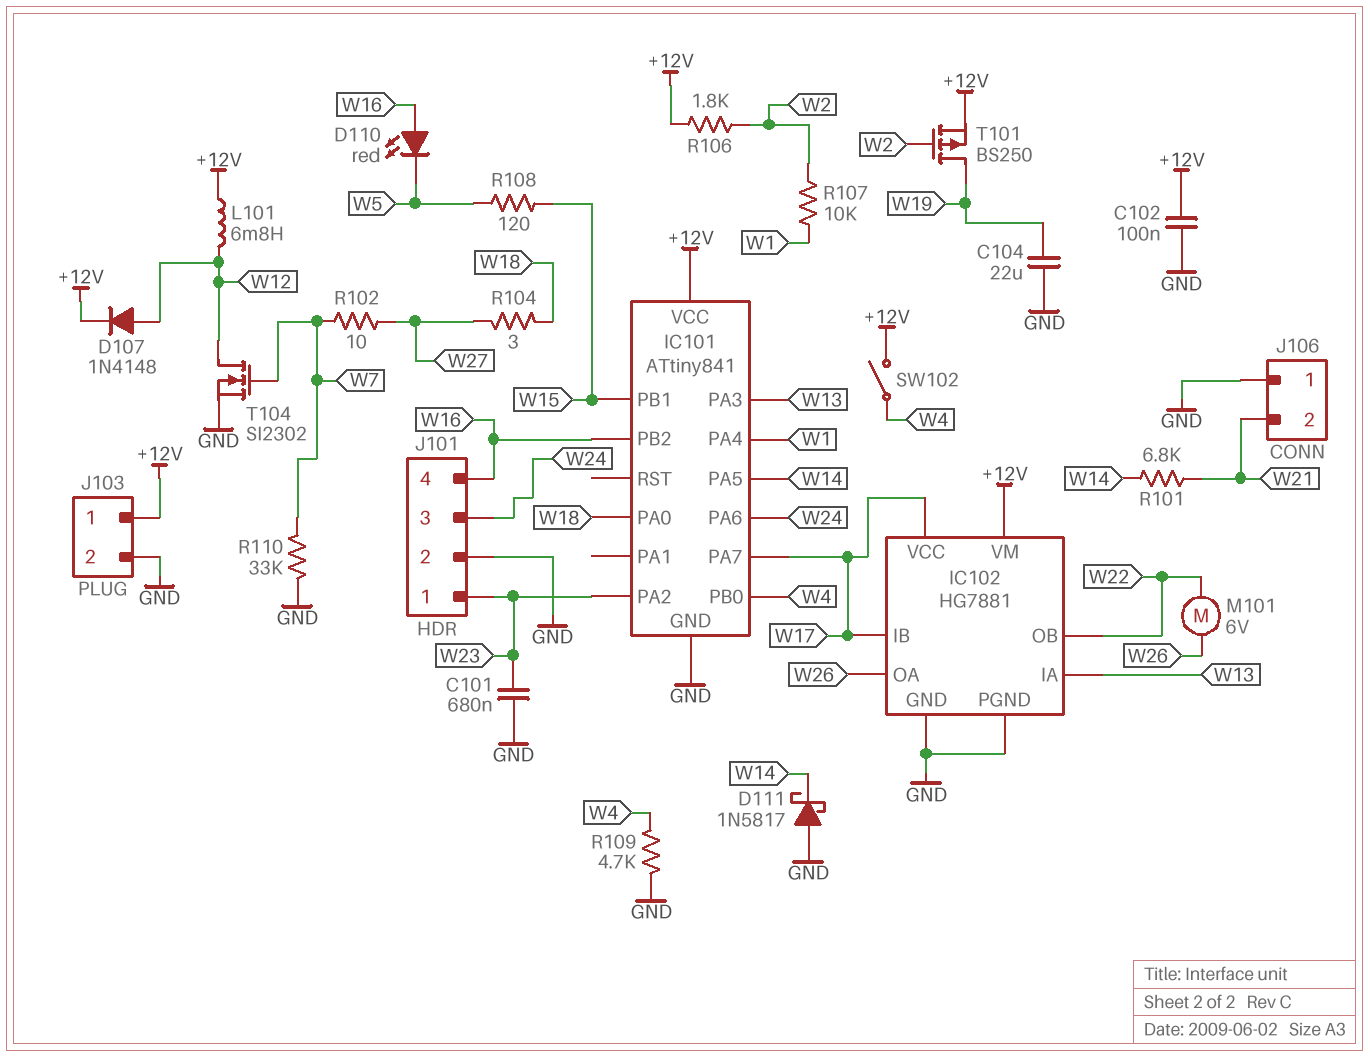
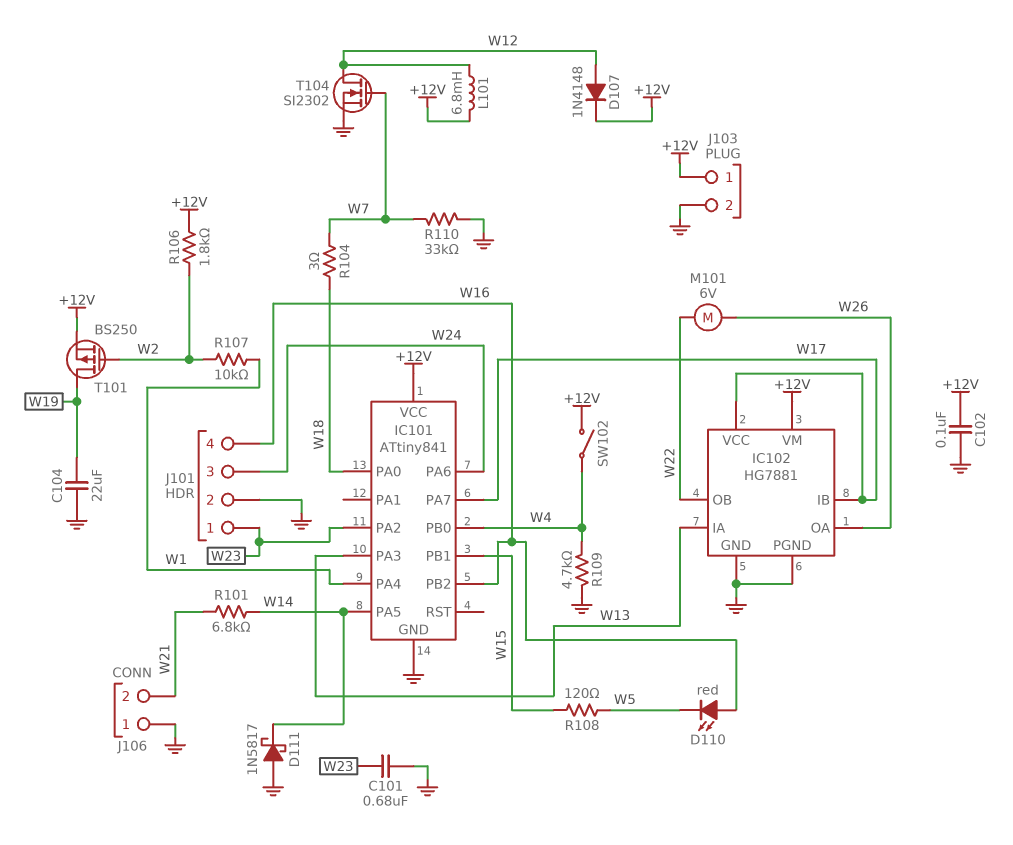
R102: 10 (W7, W27) -> none
R104: 3 (W18, W27) -> 3 (W7, W18)

